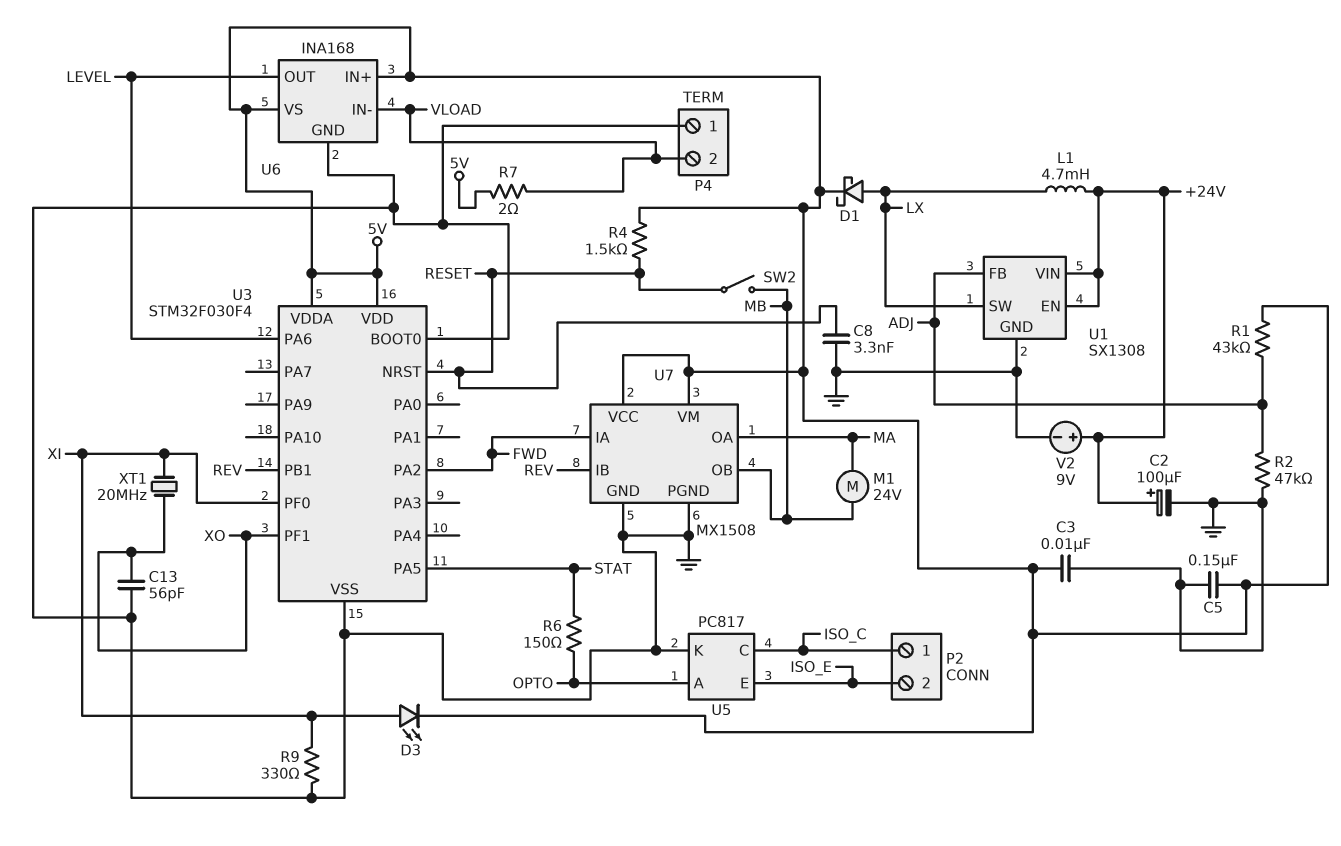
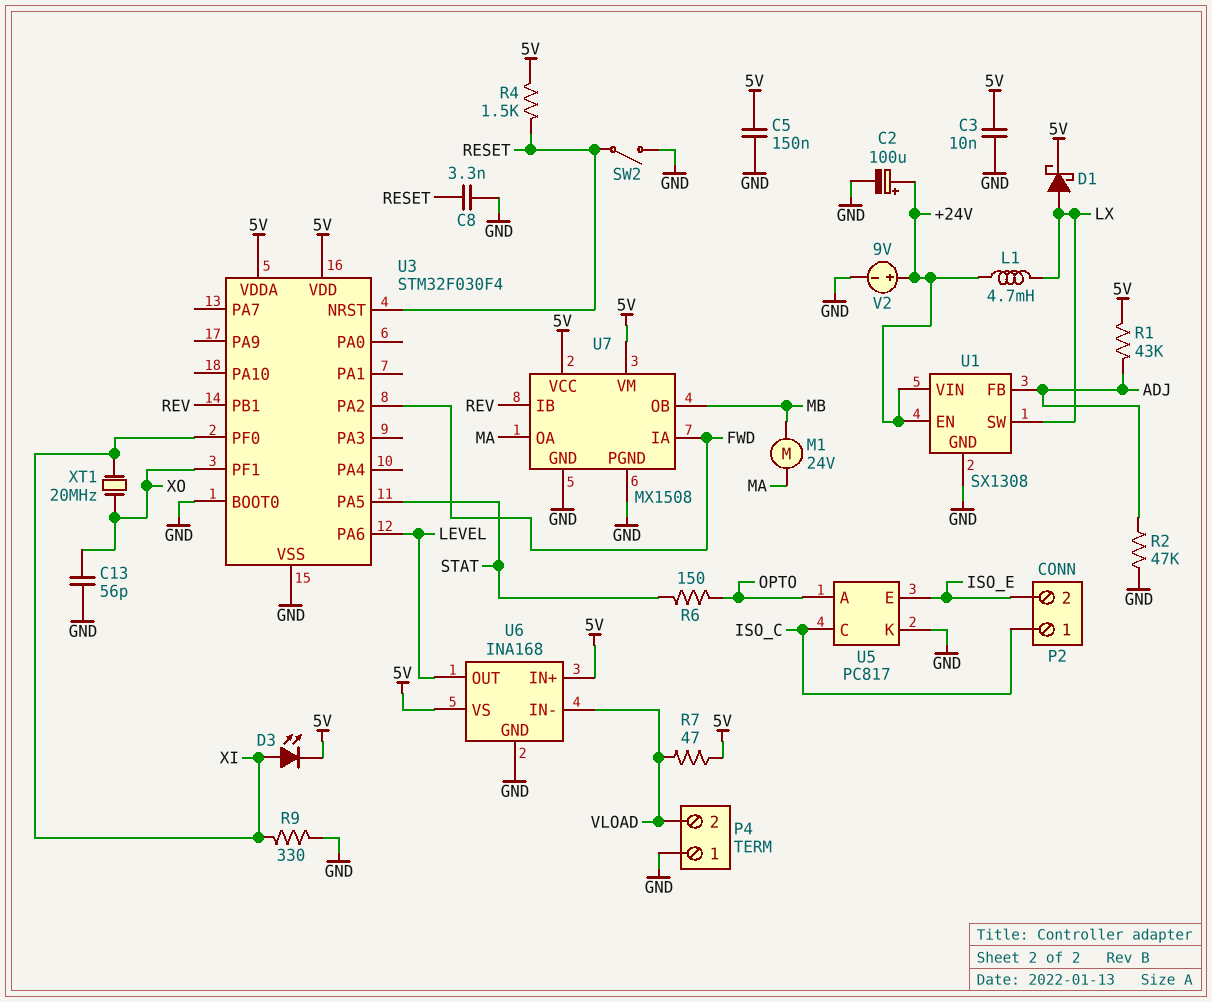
R7: 2 (5V, VLOAD) -> 47 (5V, VLOAD)
SW2: switch (MB, RESET) -> switch (GND, RESET)

